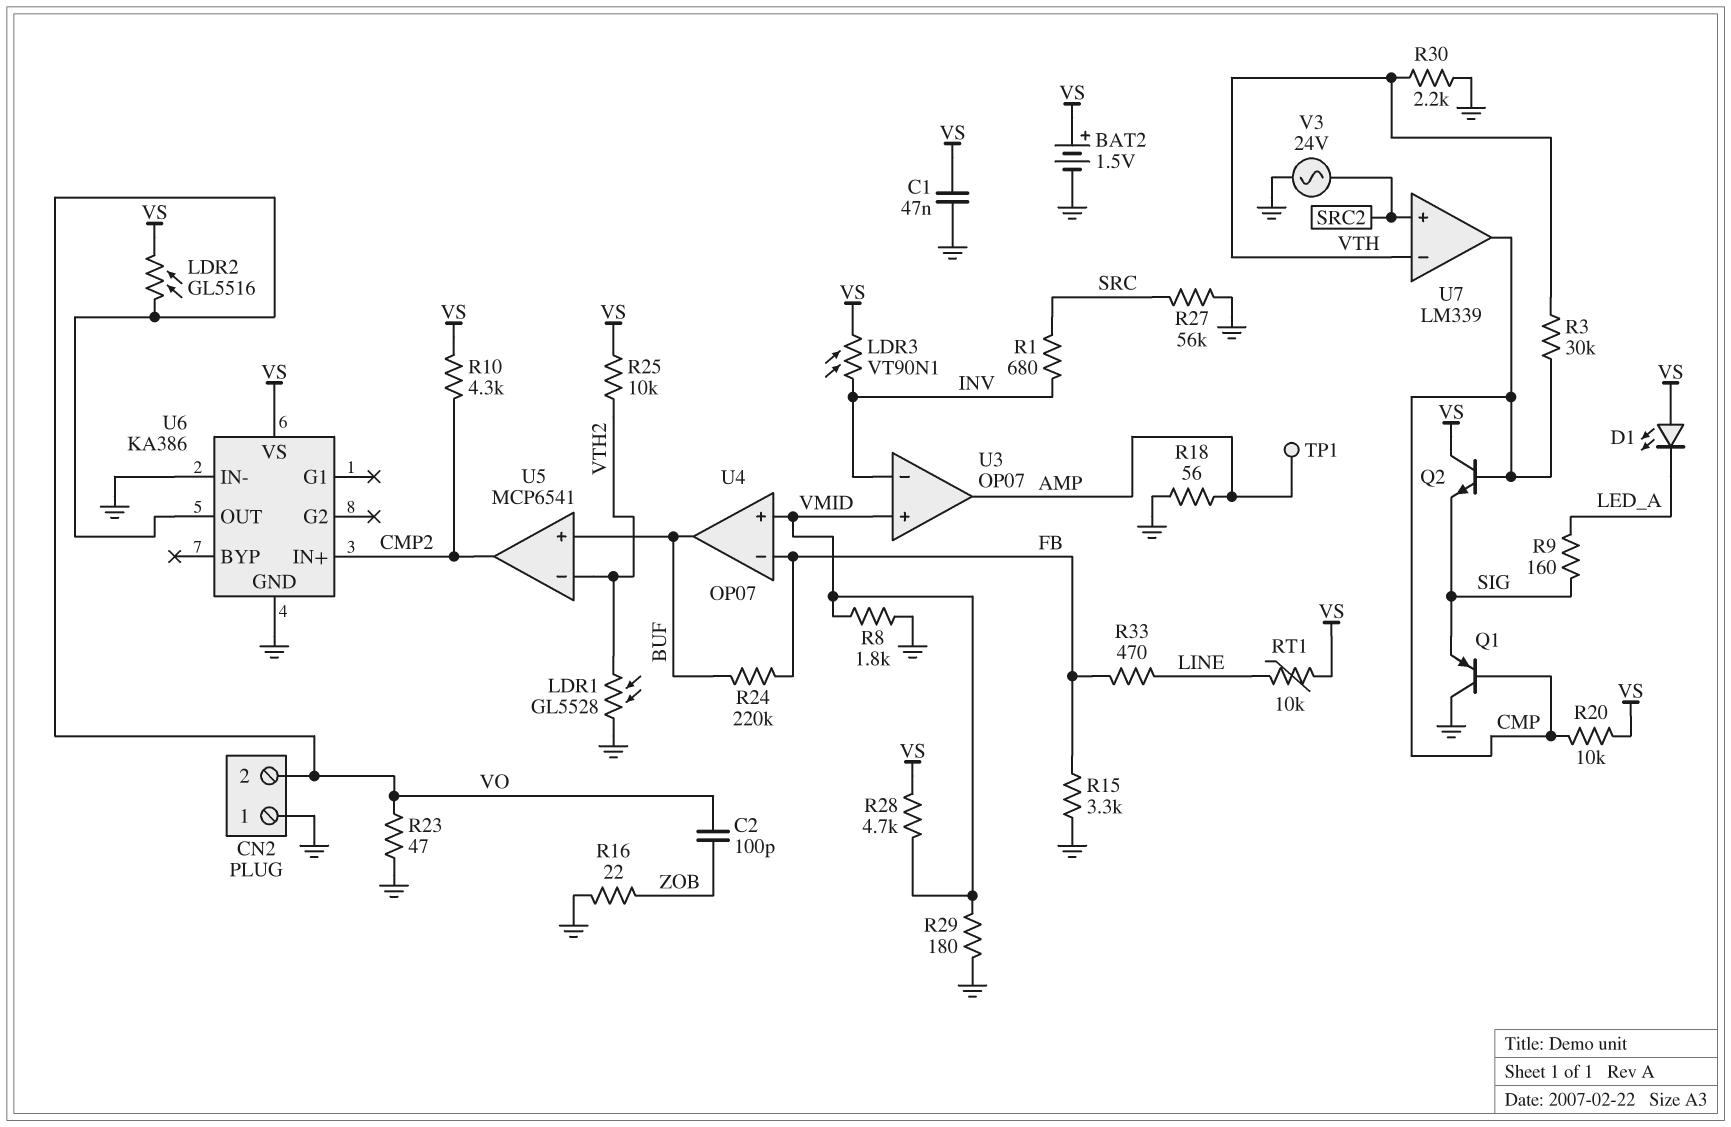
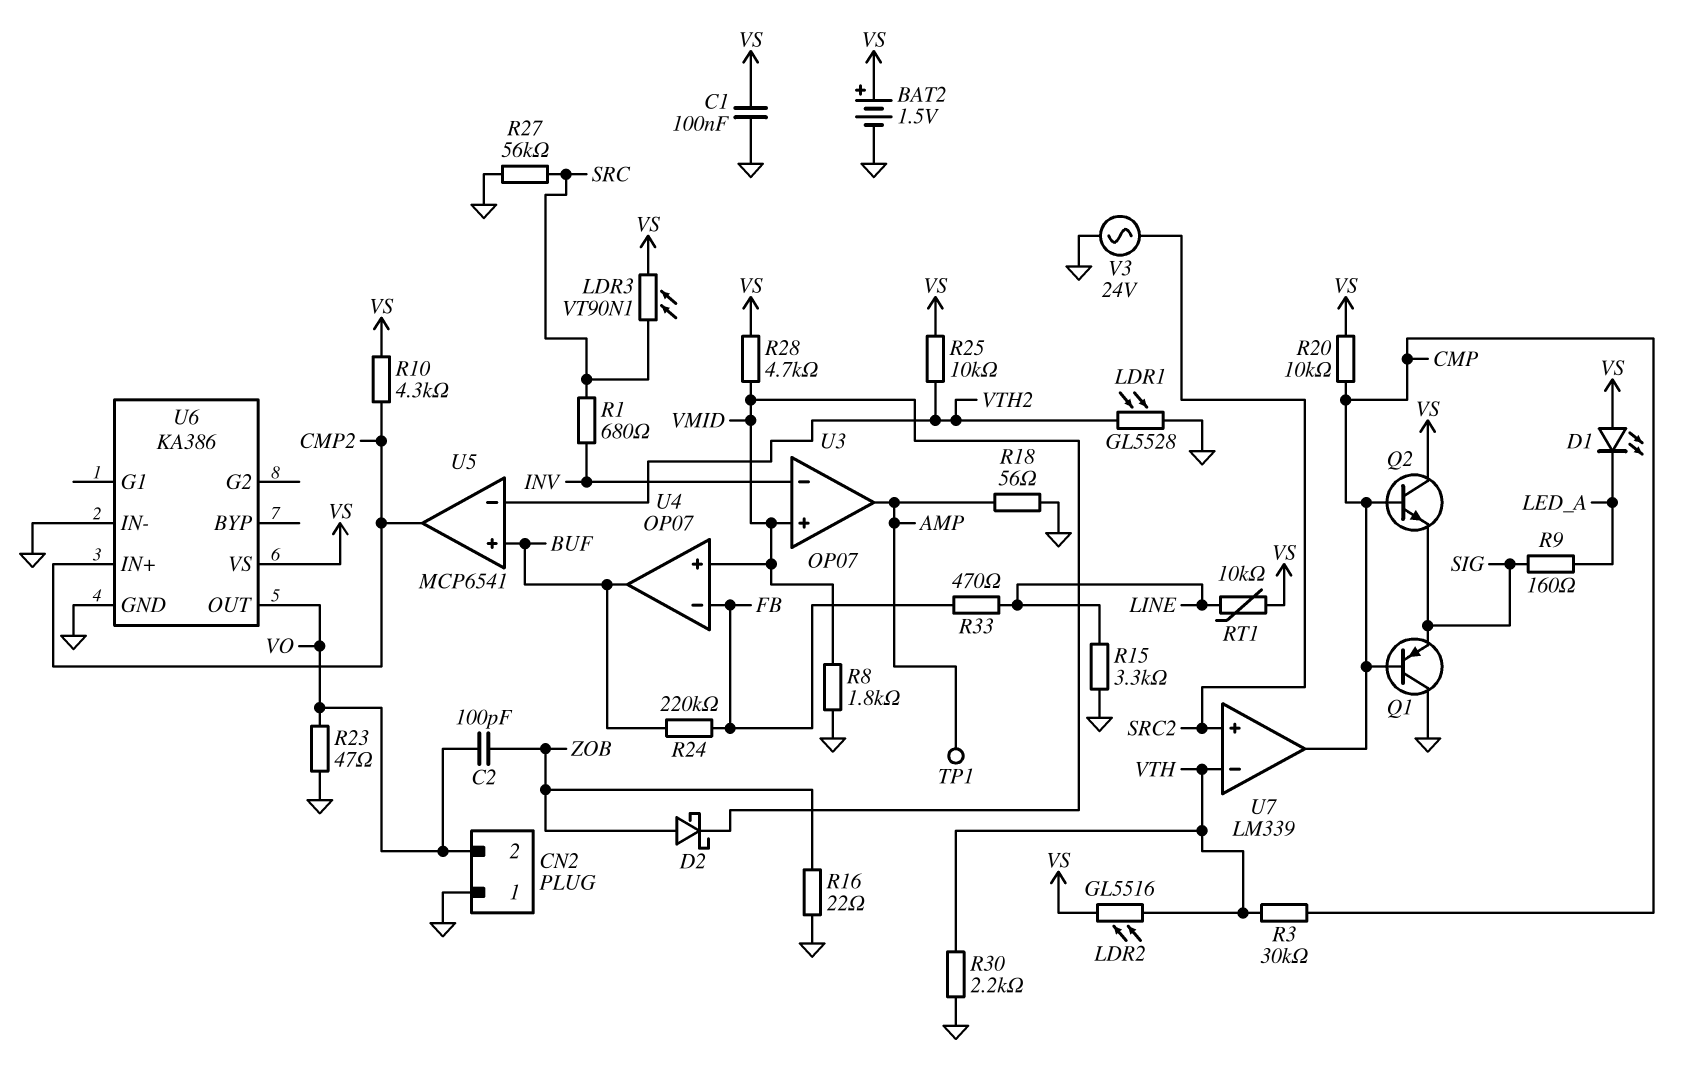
C1: 47nF (GND, VS) -> 100nF (GND, VS)
D2: none -> schottky (A ZOB, K VMID)
LDR2: GL5516 (VO, VS) -> GL5516 (VS, VTH)
LDR3: VT90N1 (INV, VS) -> VT90N1 (SRC, VS)
R15: 3.3k (FB, GND) -> 3.3k (GND, LINE)
R29: 180 (GND, VMID) -> none

